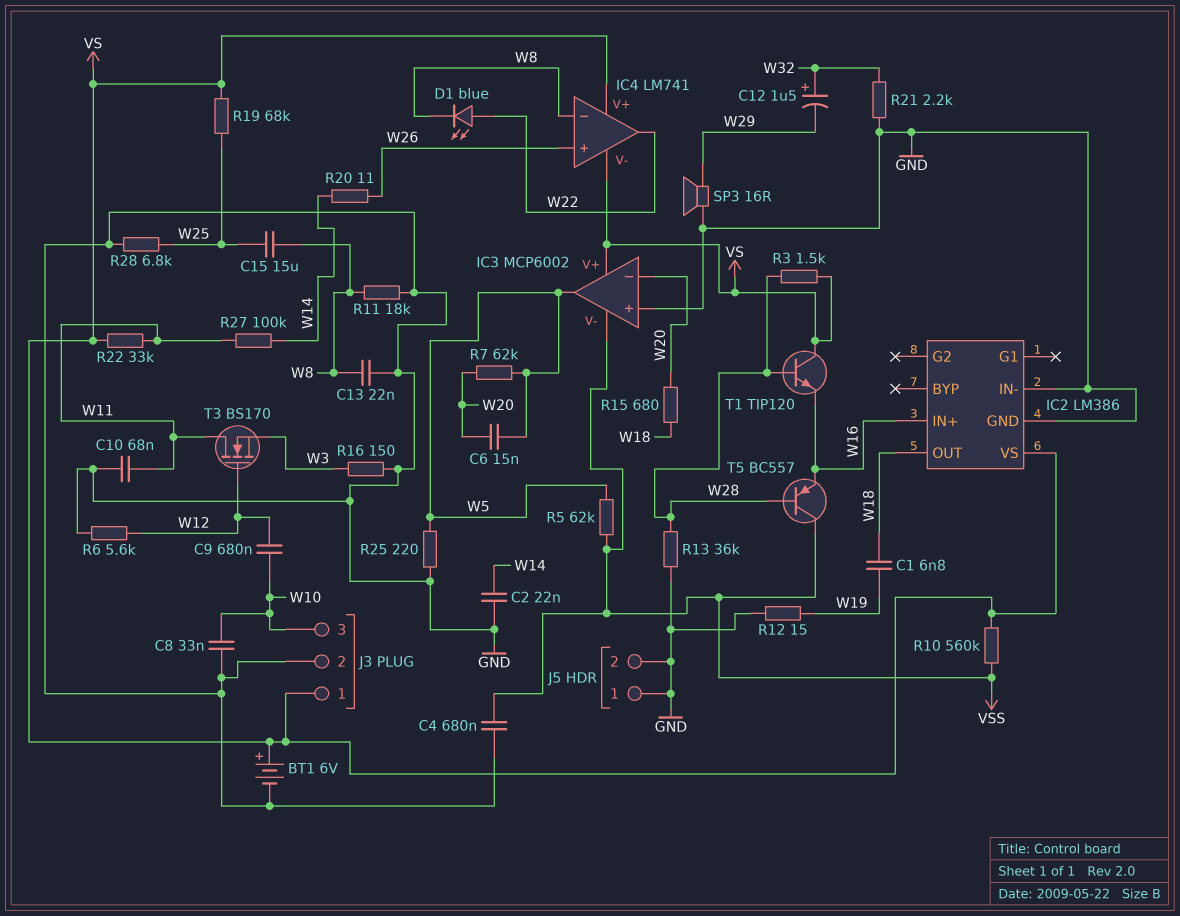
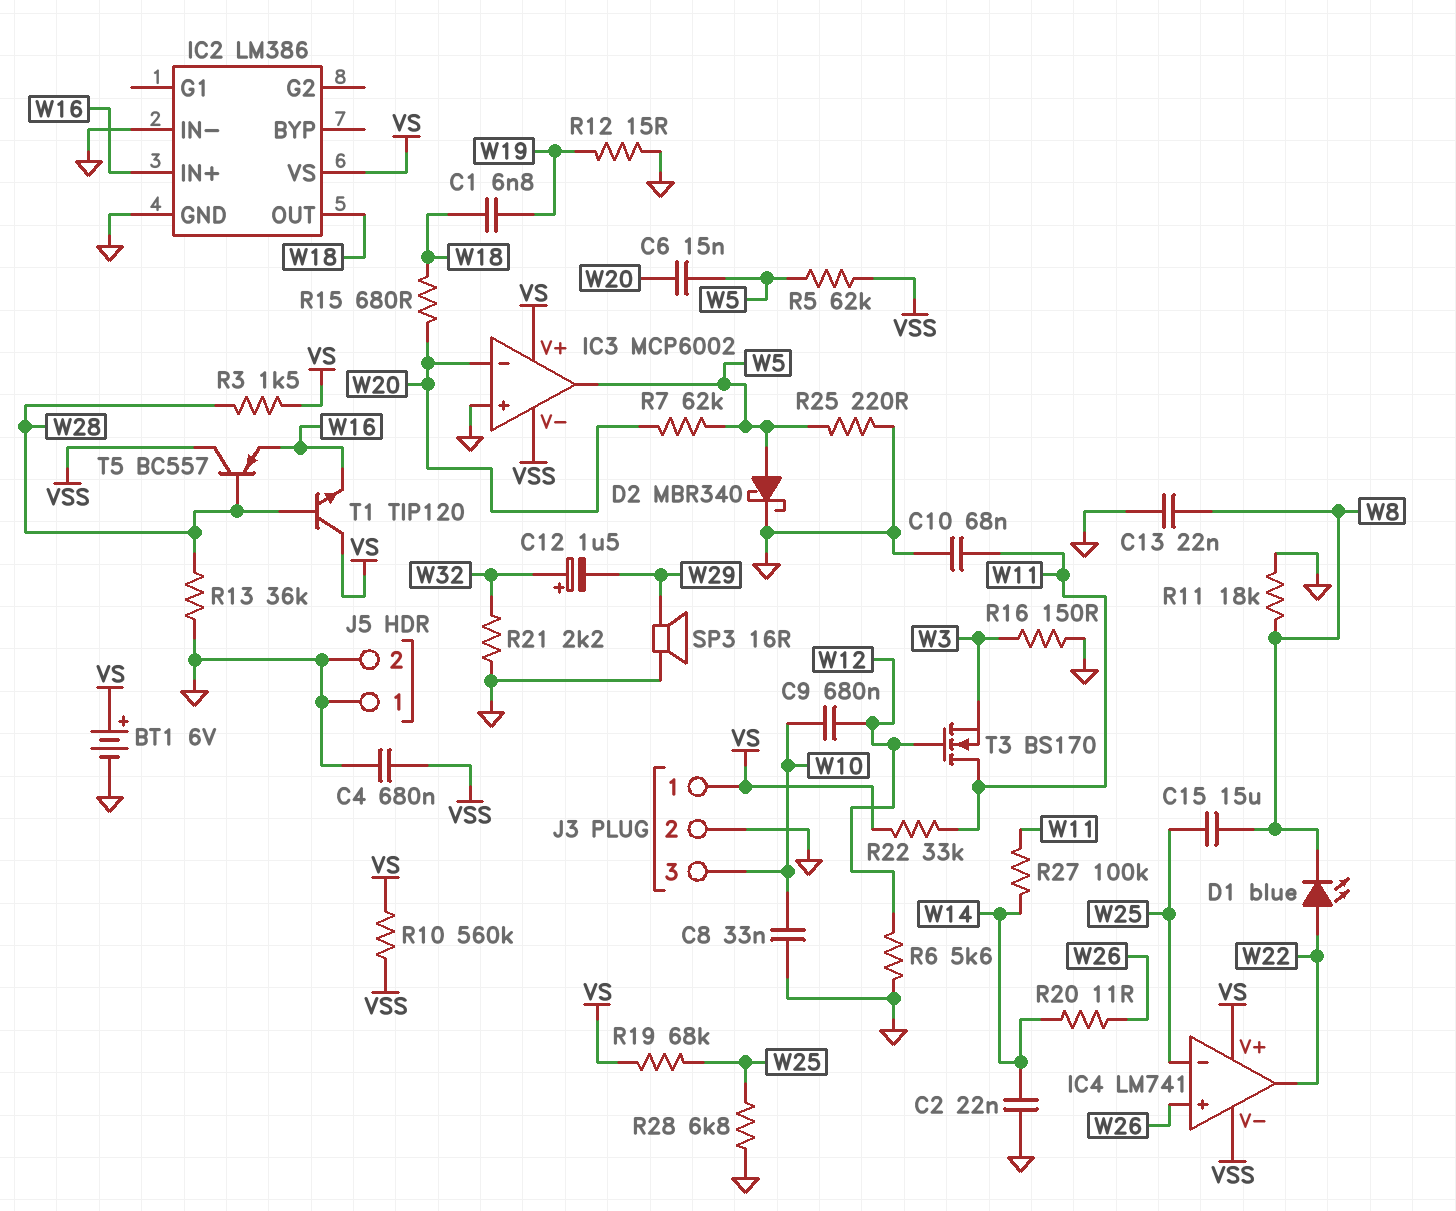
D2: none -> schottky MBR340 (A W5, K GND)
IC4 pin V-: VS -> VSS
IC4 pin in-: W8 -> W25

